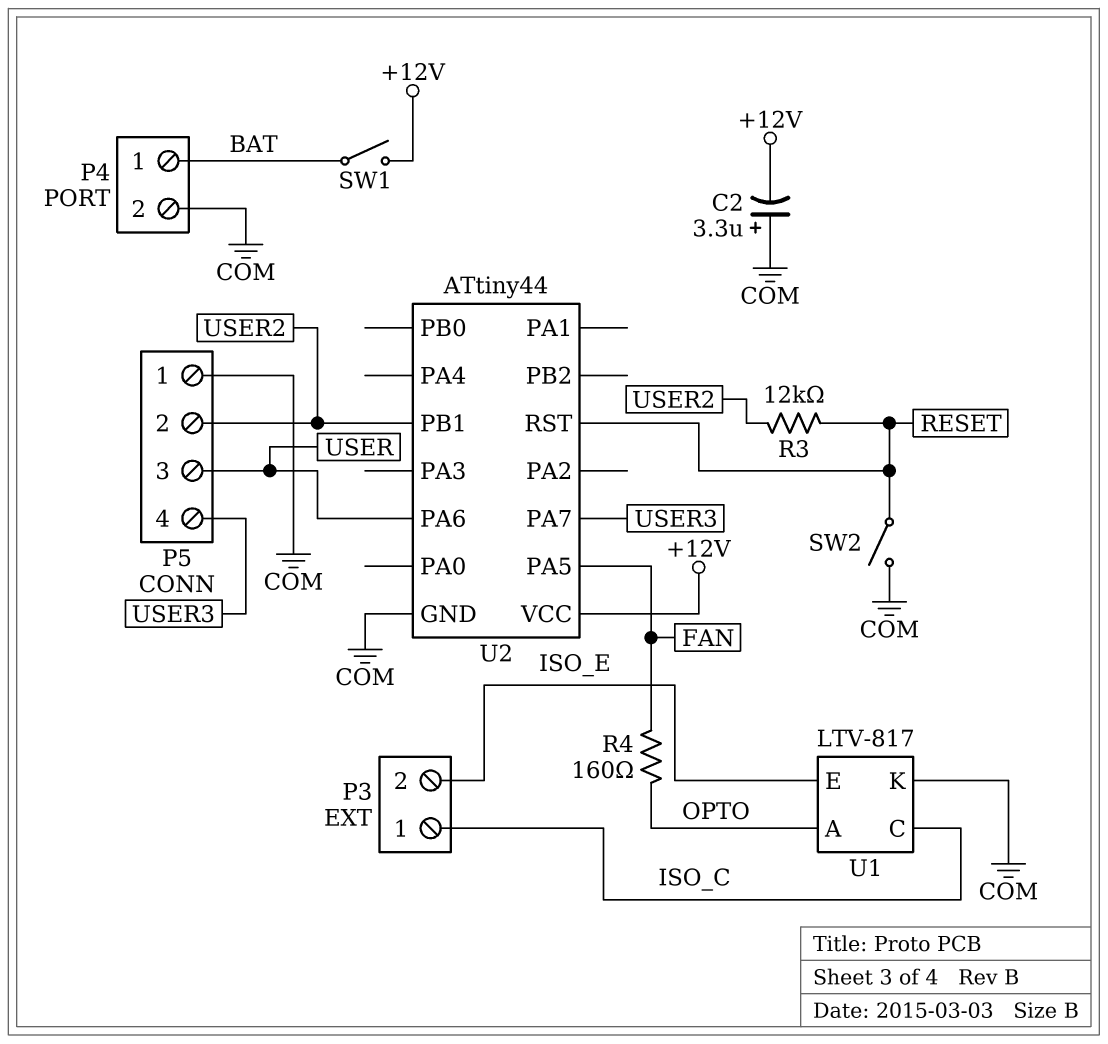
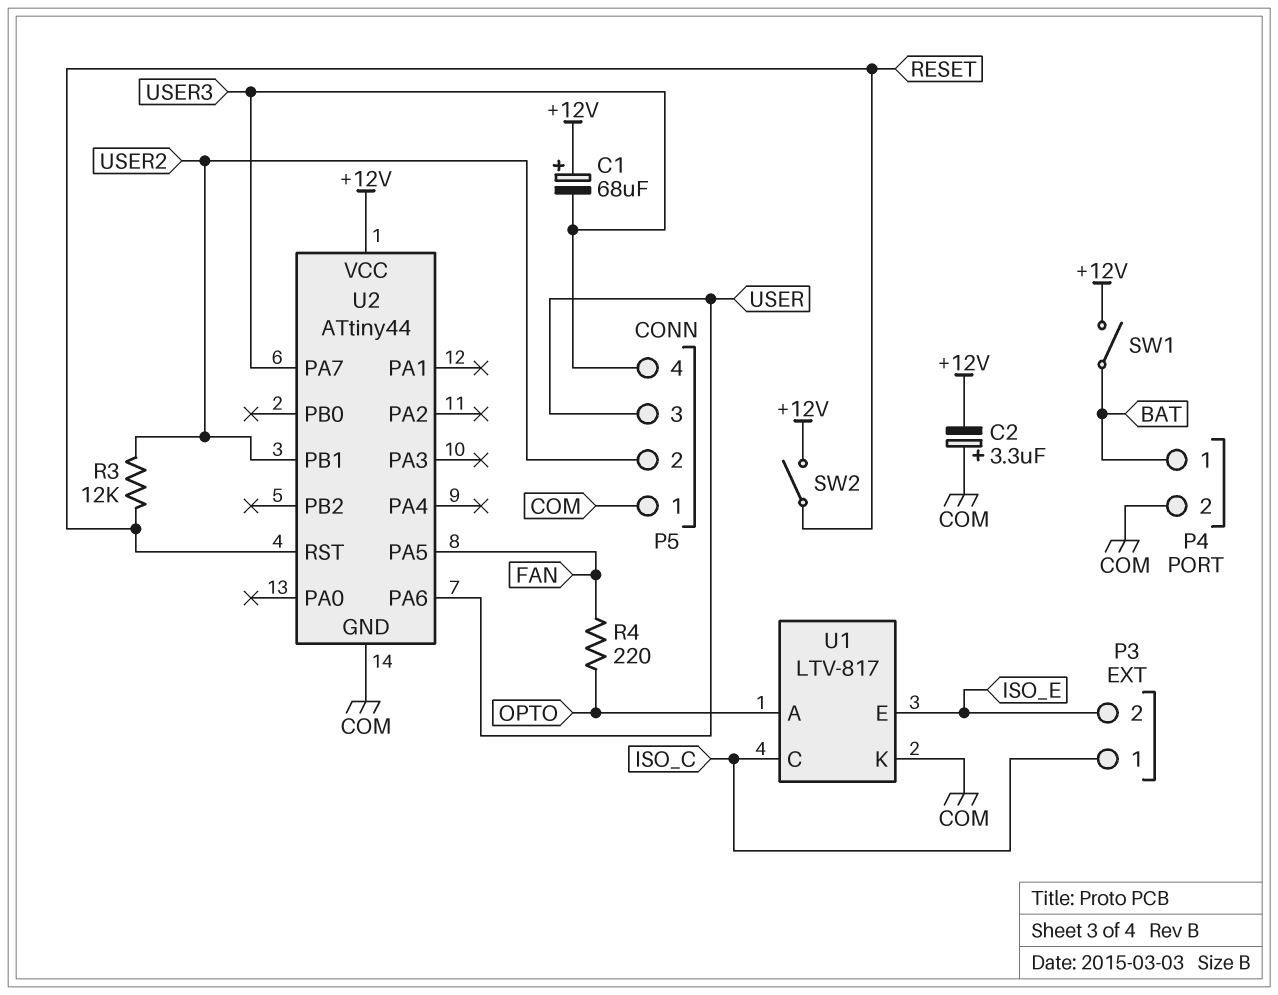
C1: none -> 68uF (plus +12V, minus USER3)
R4: 160 (FAN, OPTO) -> 220 (FAN, OPTO)
SW2: switch (COM, RESET) -> switch (+12V, RESET)

